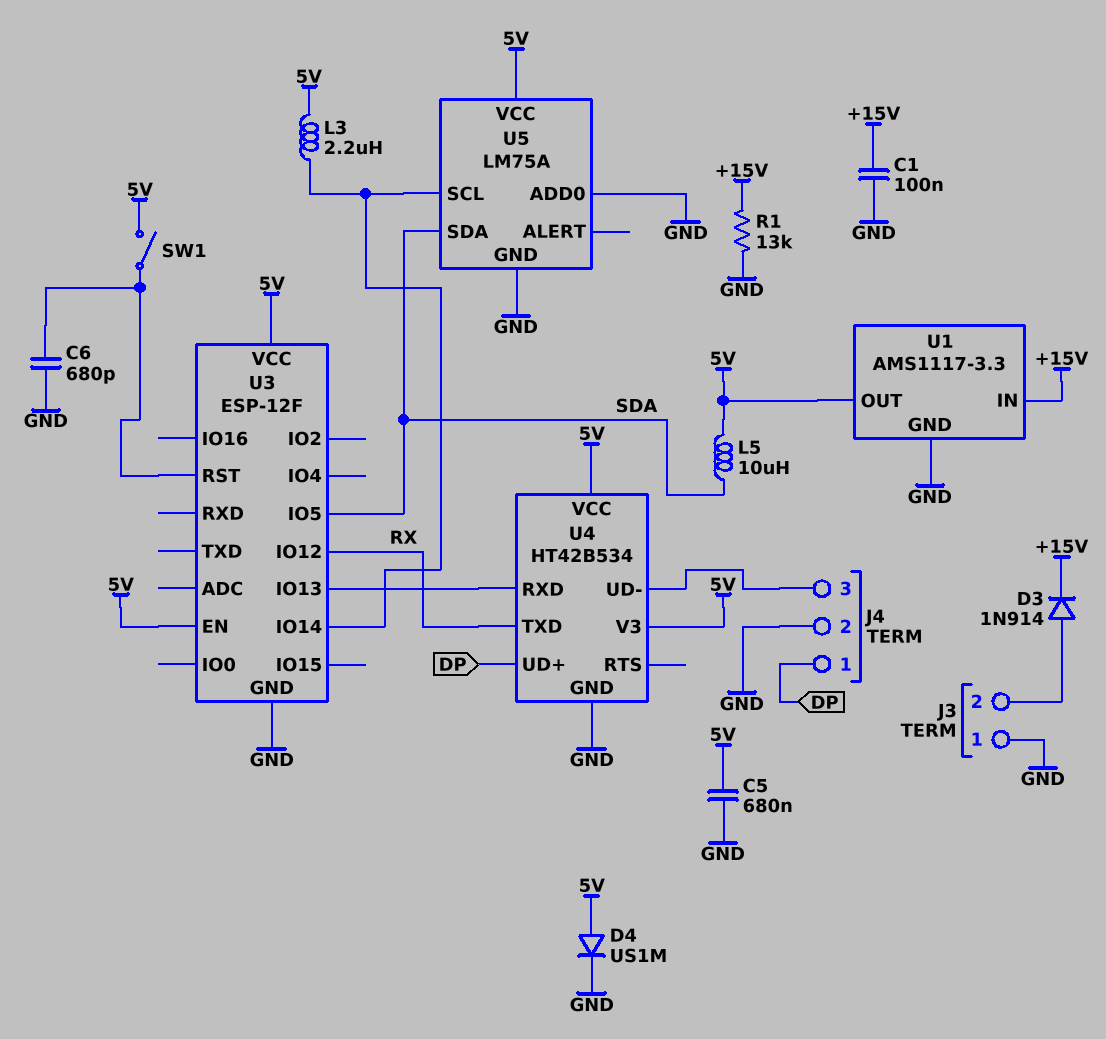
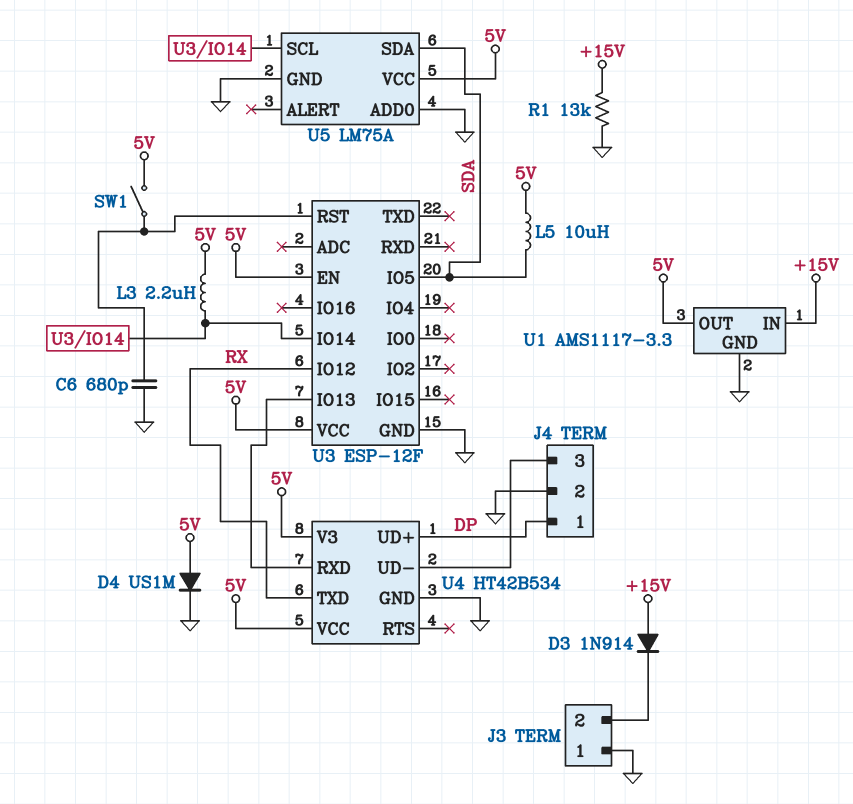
C1: 100nF (+15V, GND) -> none
C5: 680nF (5V, GND) -> none
D3: diode 1N914 (A J3/2, K +15V) -> diode 1N914 (A +15V, K J3/2)

